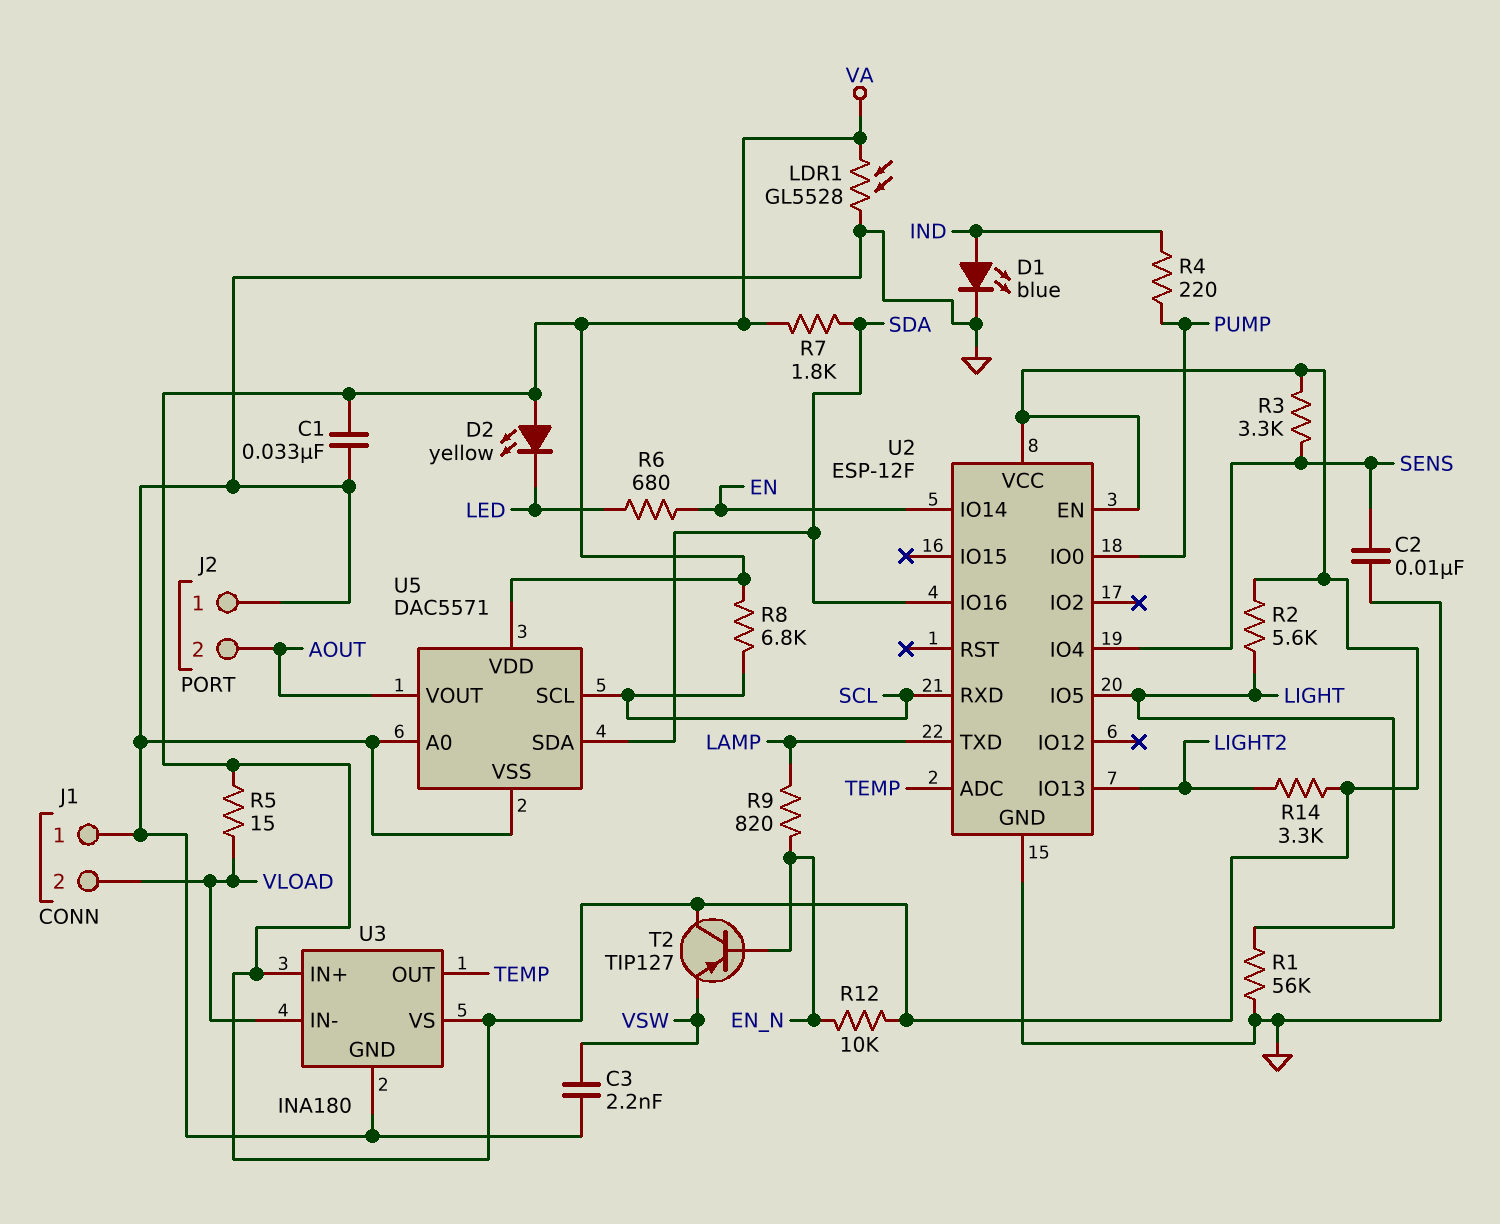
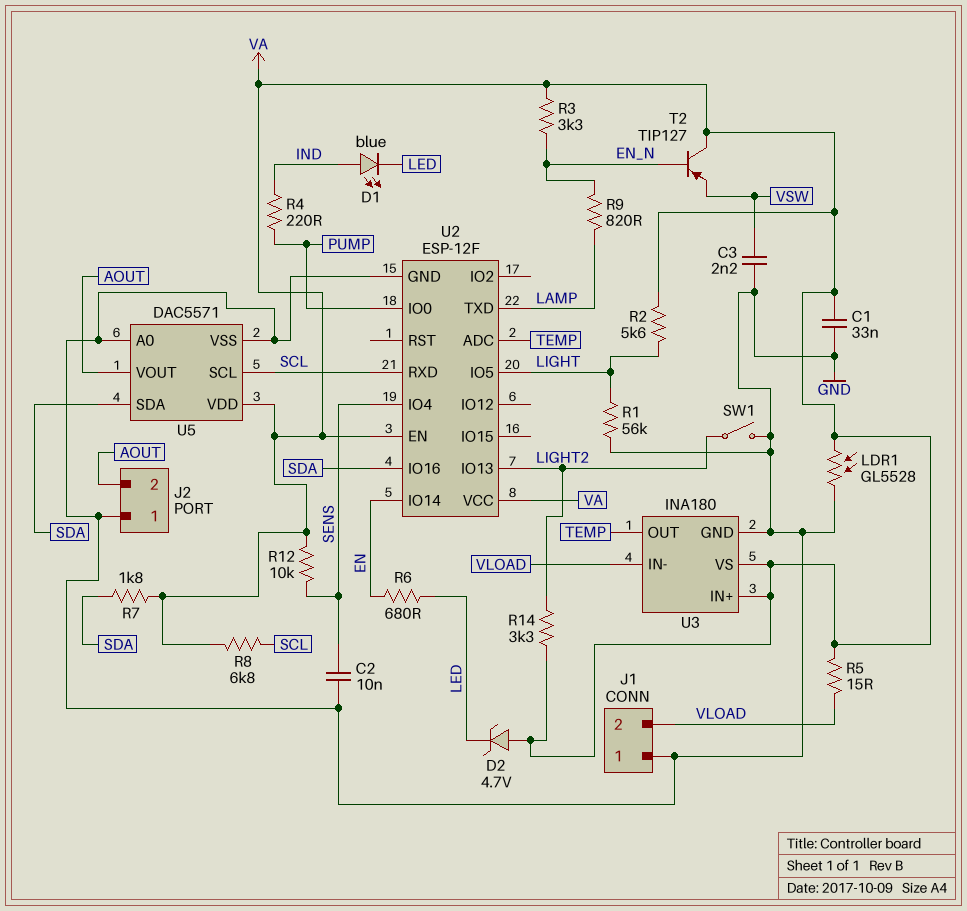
D1: LED blue (A IND, K GND) -> LED blue (A IND, K LED)
D2: LED yellow (A VA, K LED) -> zener 4.7V (A VA, K LED)
R3: 3.3k (SENS, VA) -> 3.3k (EN_N, VA)
R12: 10k (EN_N, VA) -> 10k (SENS, VA)
SW1: none -> switch (GND, LIGHT2)

